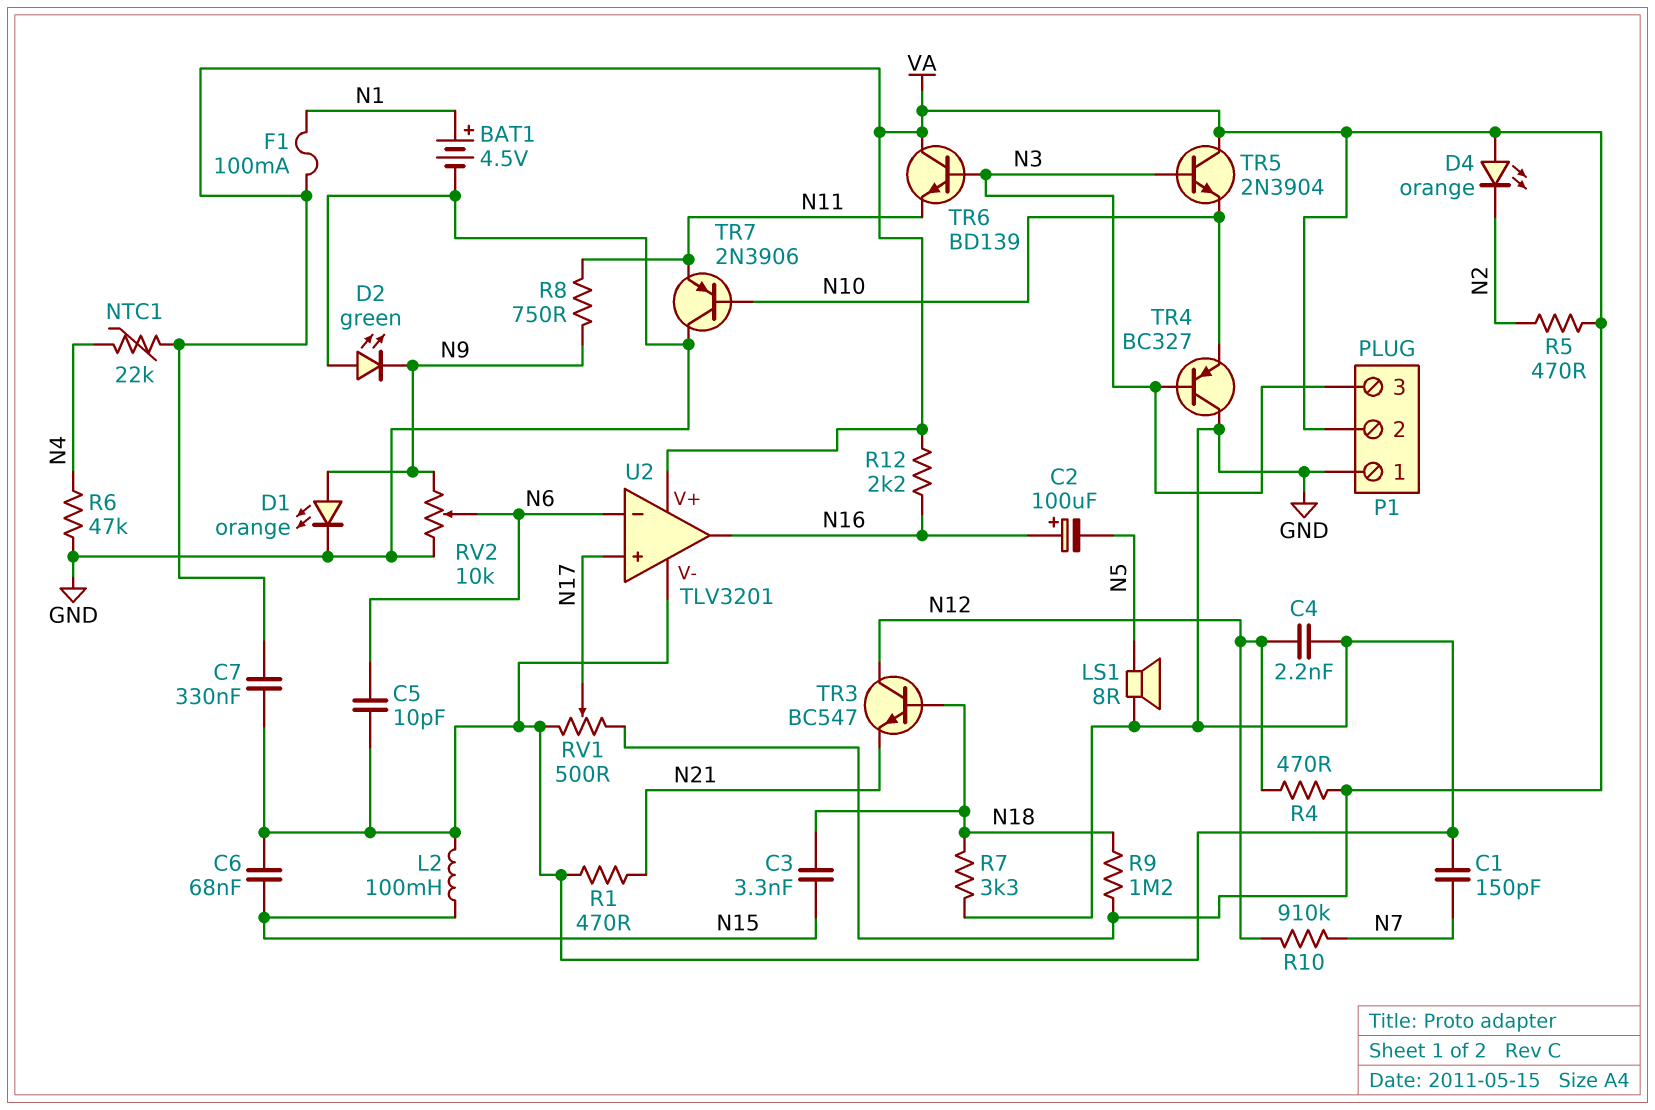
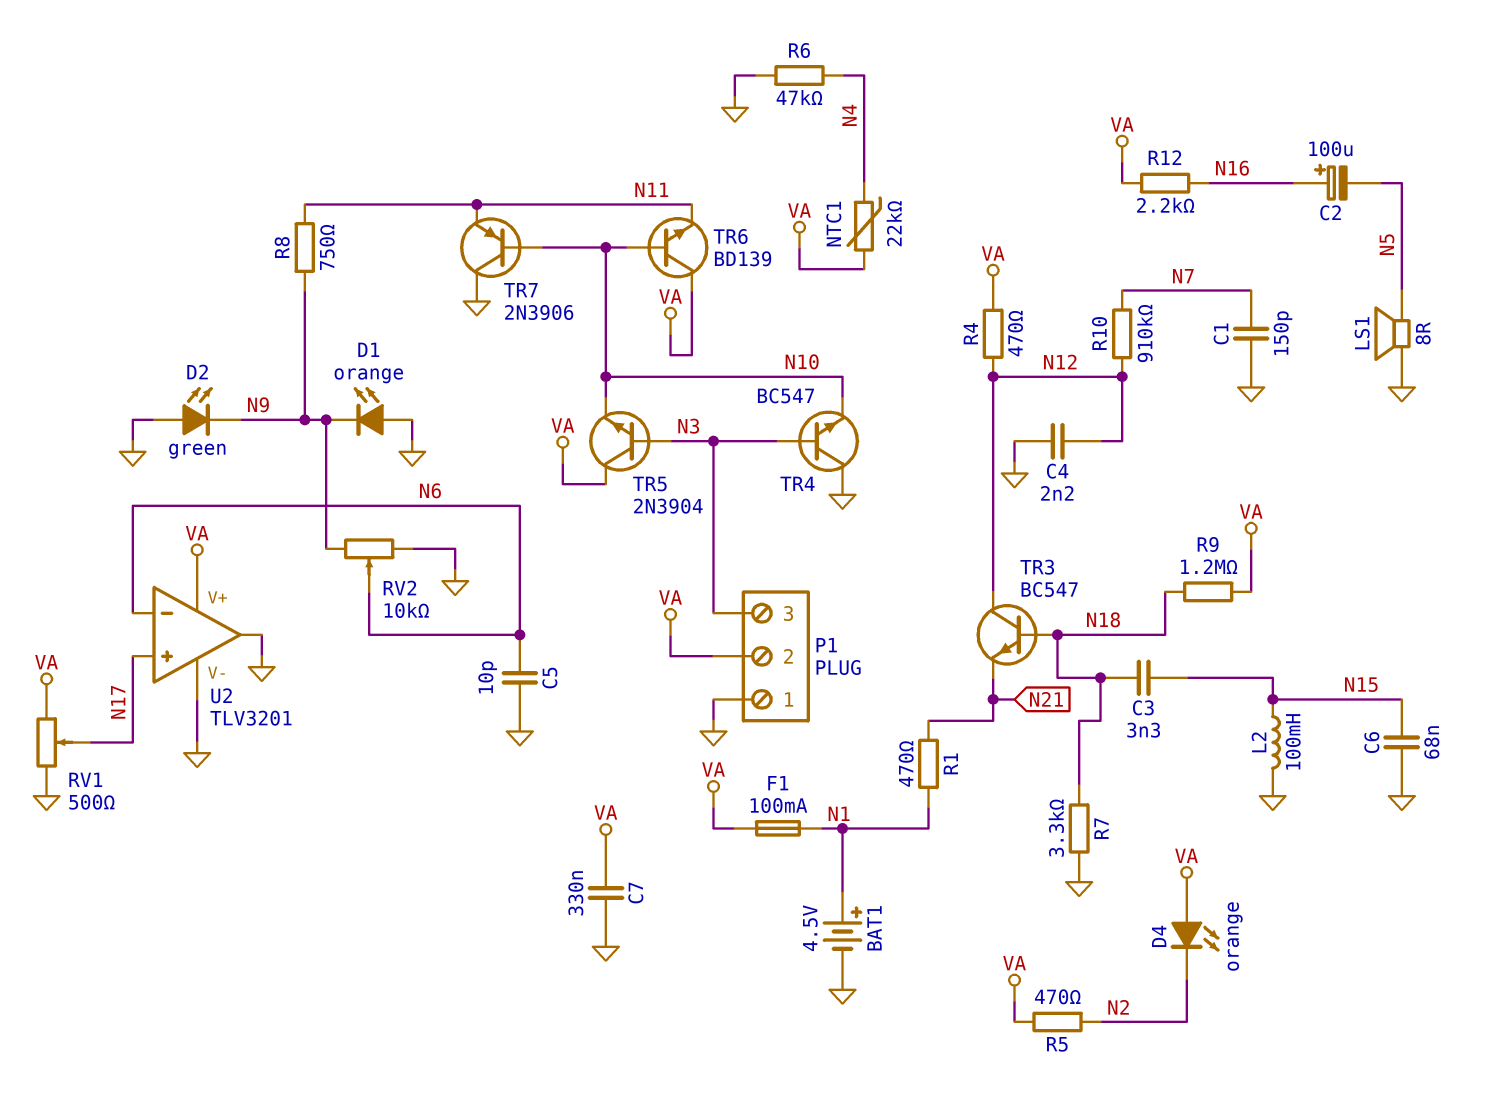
D1: LED orange (A N9, K GND) -> LED orange (A GND, K N9)
R1: 470 (GND, N21) -> 470 (N1, N21)
TR4: PNP BC327 (B N3, C GND, E N10) -> NPN BC547 (B N3, C GND, E N10)
TR6: NPN BD139 (B N3, C VA, E N11) -> NPN BD139 (B N10, C VA, E N11)
U2 pin out: N16 -> GND

